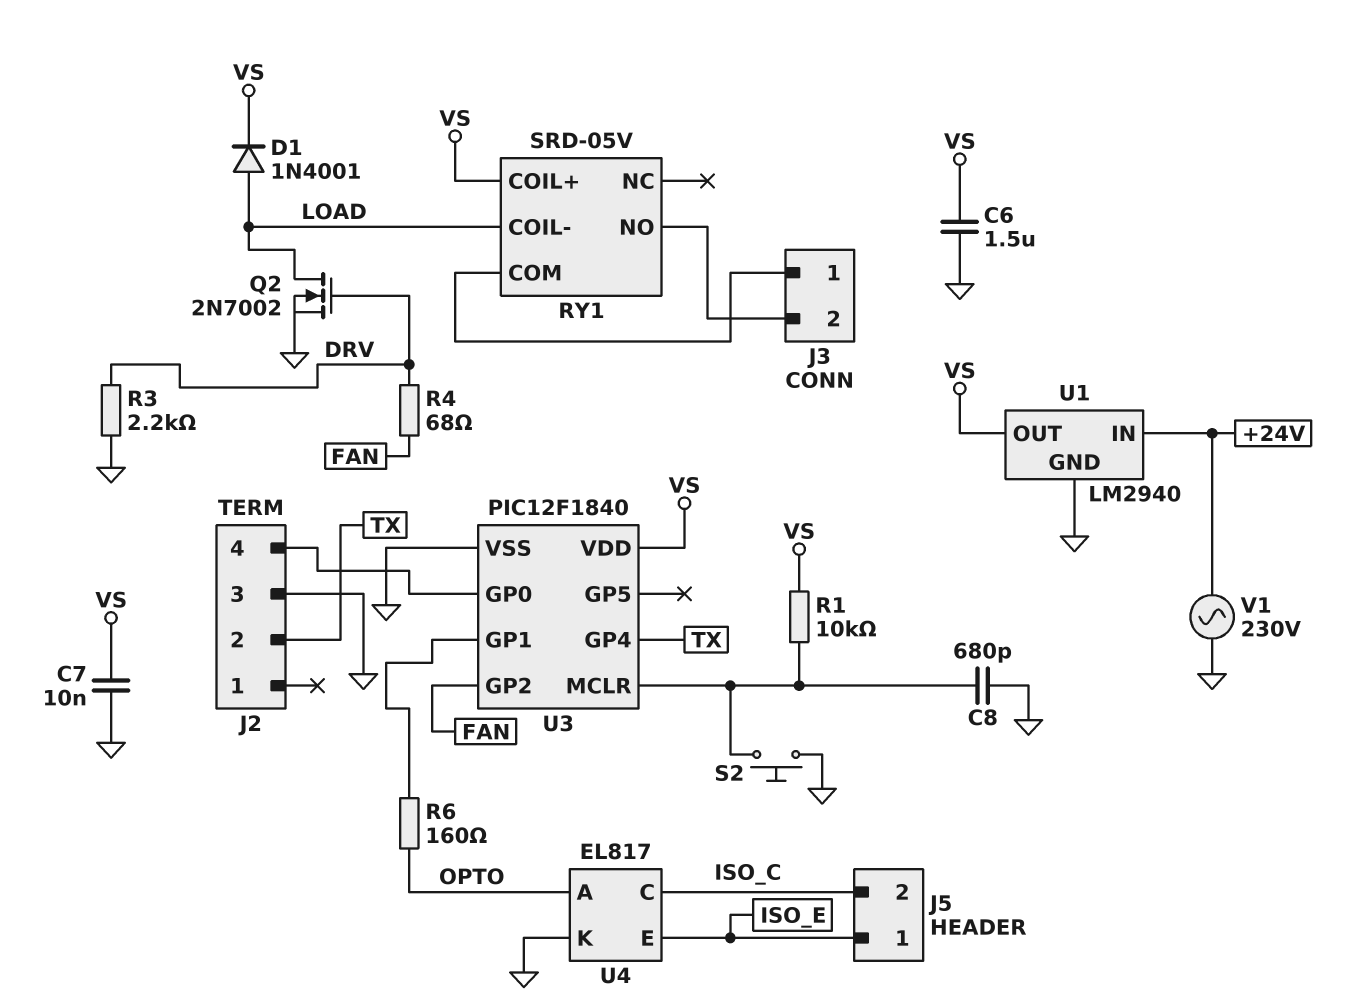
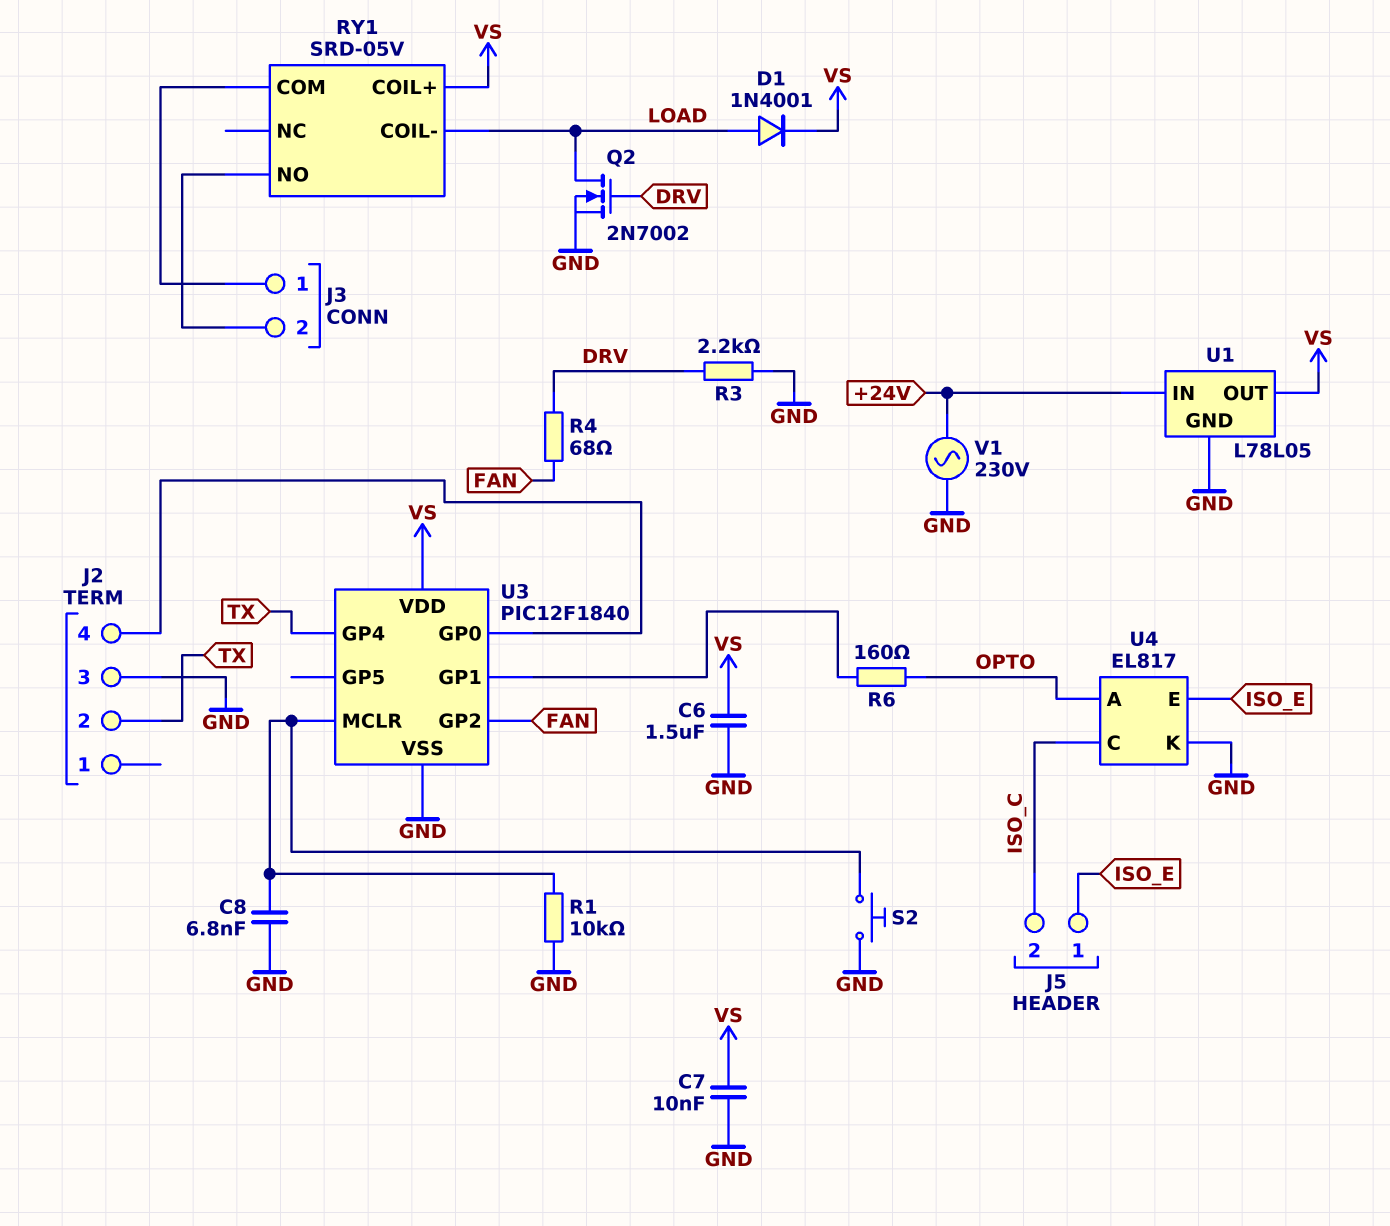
C8: 680pF (GND, U3/MCLR) -> 6.8nF (GND, U3/MCLR)
R1: 10k (U3/MCLR, VS) -> 10k (GND, U3/MCLR)
U1: LM2940 -> L78L05

